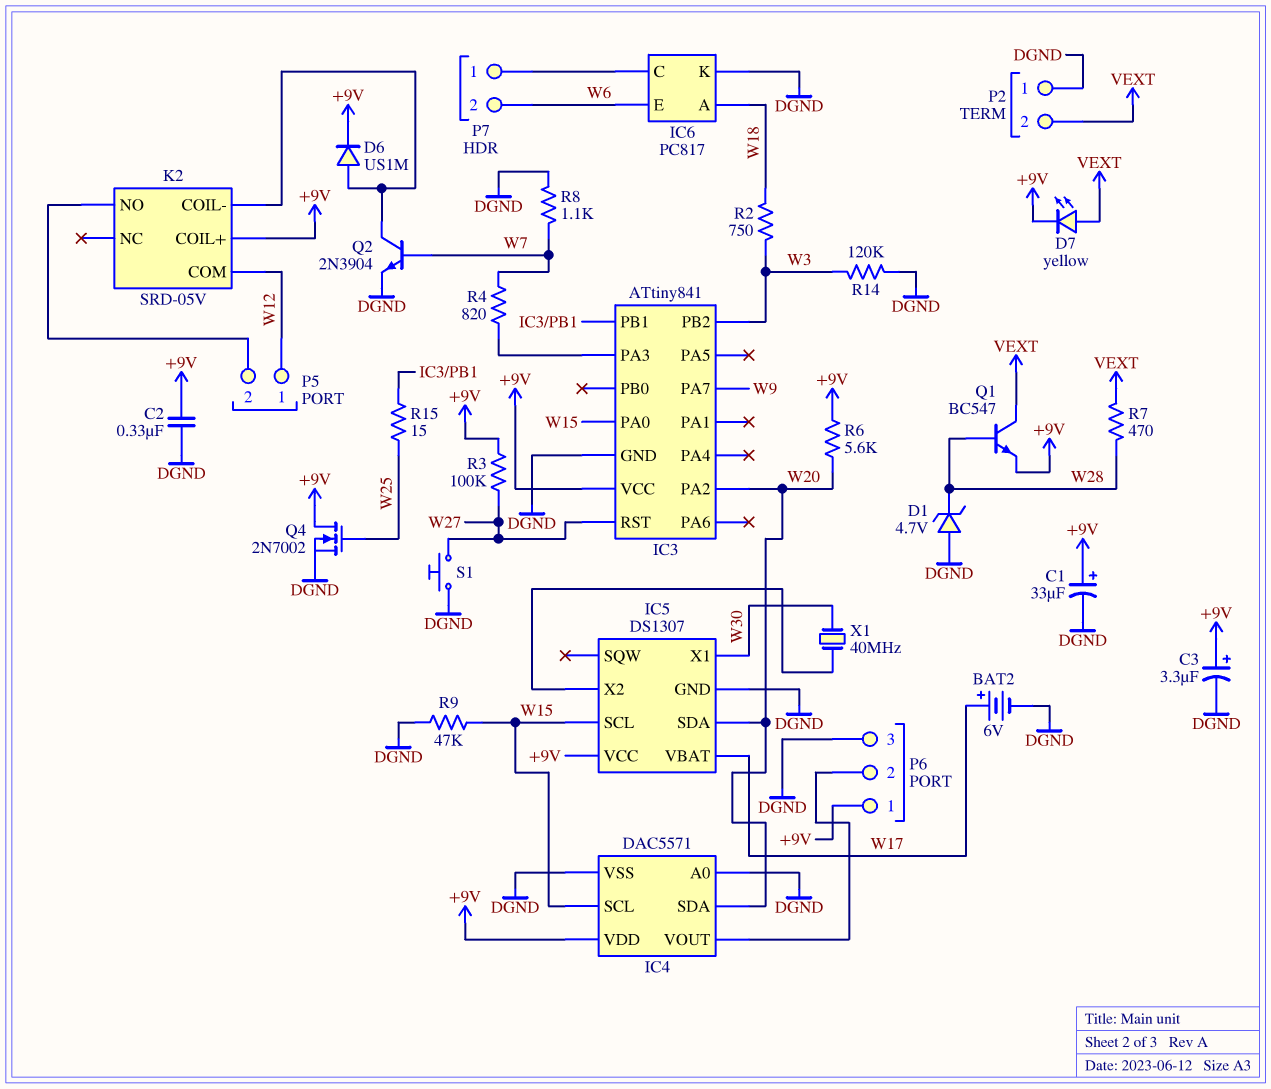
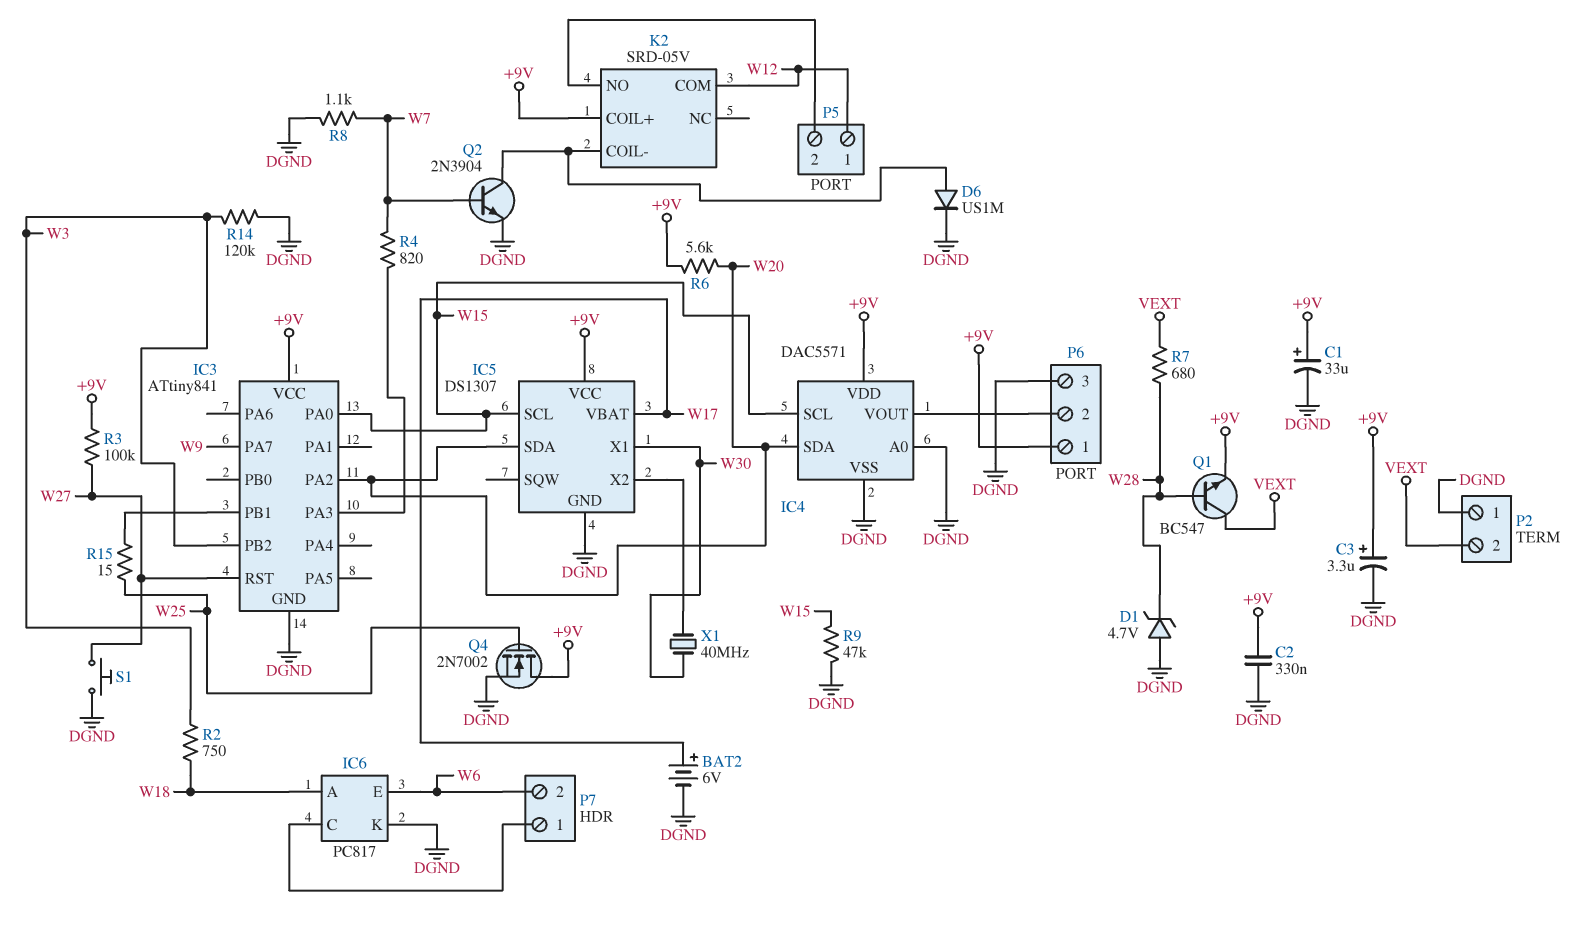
D6: diode US1M (A K2/COIL-, K +9V) -> diode US1M (A K2/COIL-, K DGND)
D7: LED yellow (A VEXT, K +9V) -> none
R7: 470 (VEXT, W28) -> 680 (VEXT, W28)

